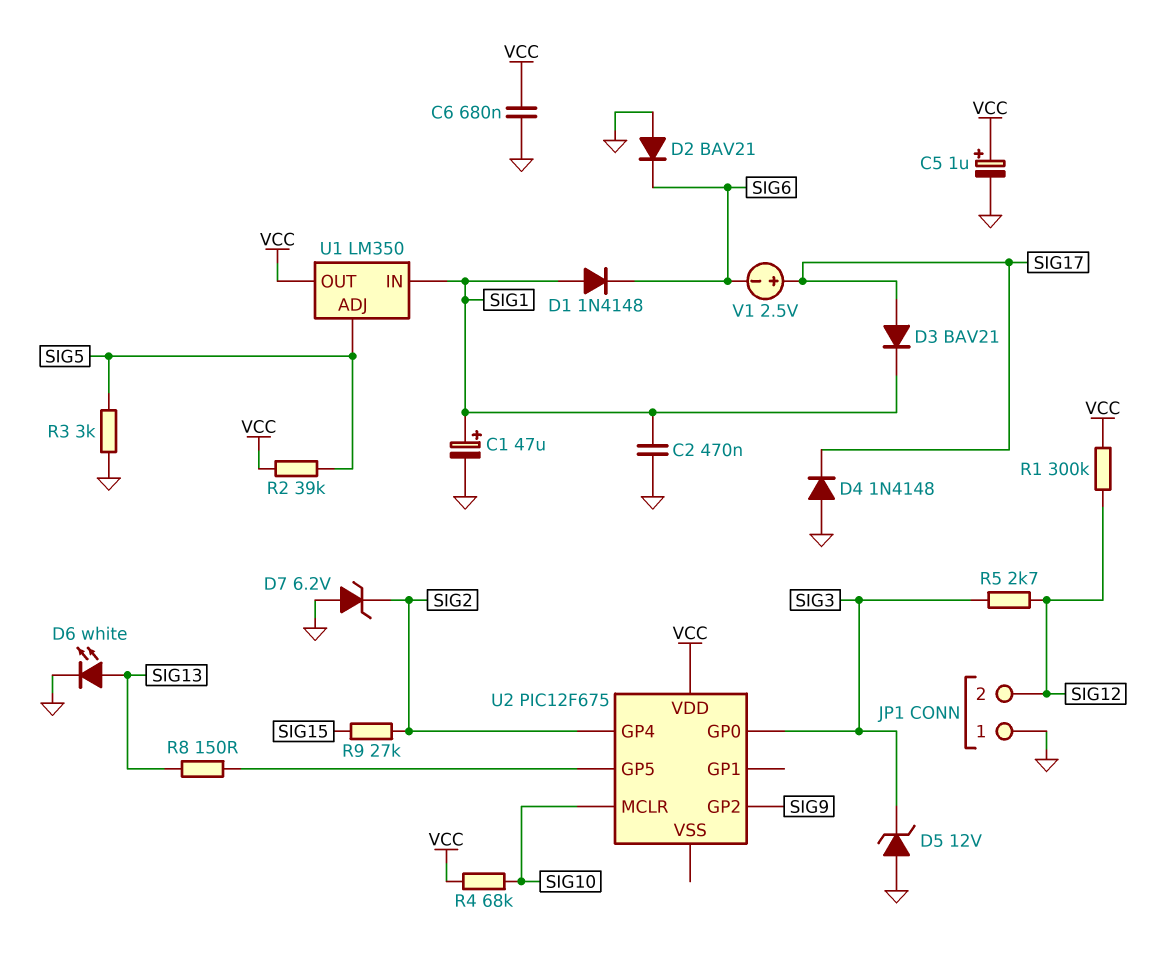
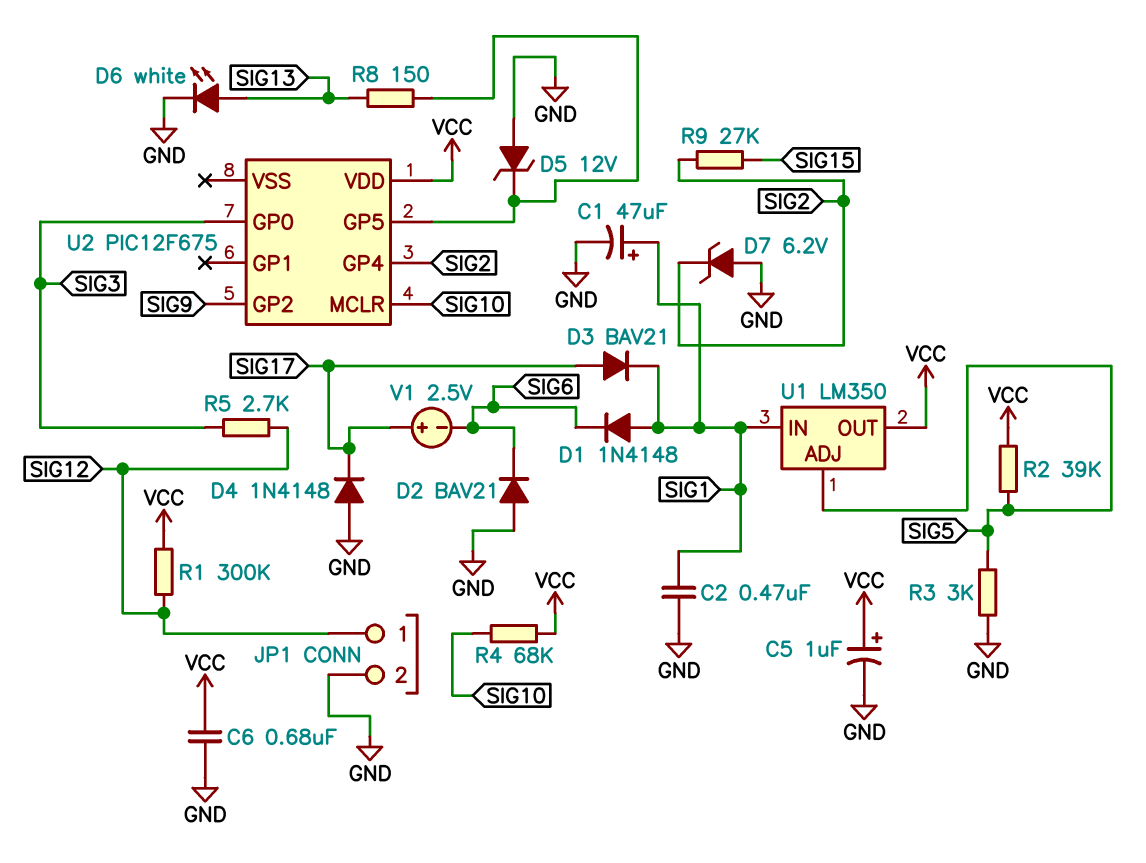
D5: zener 12V (A GND, K SIG3) -> zener 12V (A GND, K U2/GP5)
JP1 pin 1: GND -> SIG12
JP1 pin 2: SIG12 -> GND

